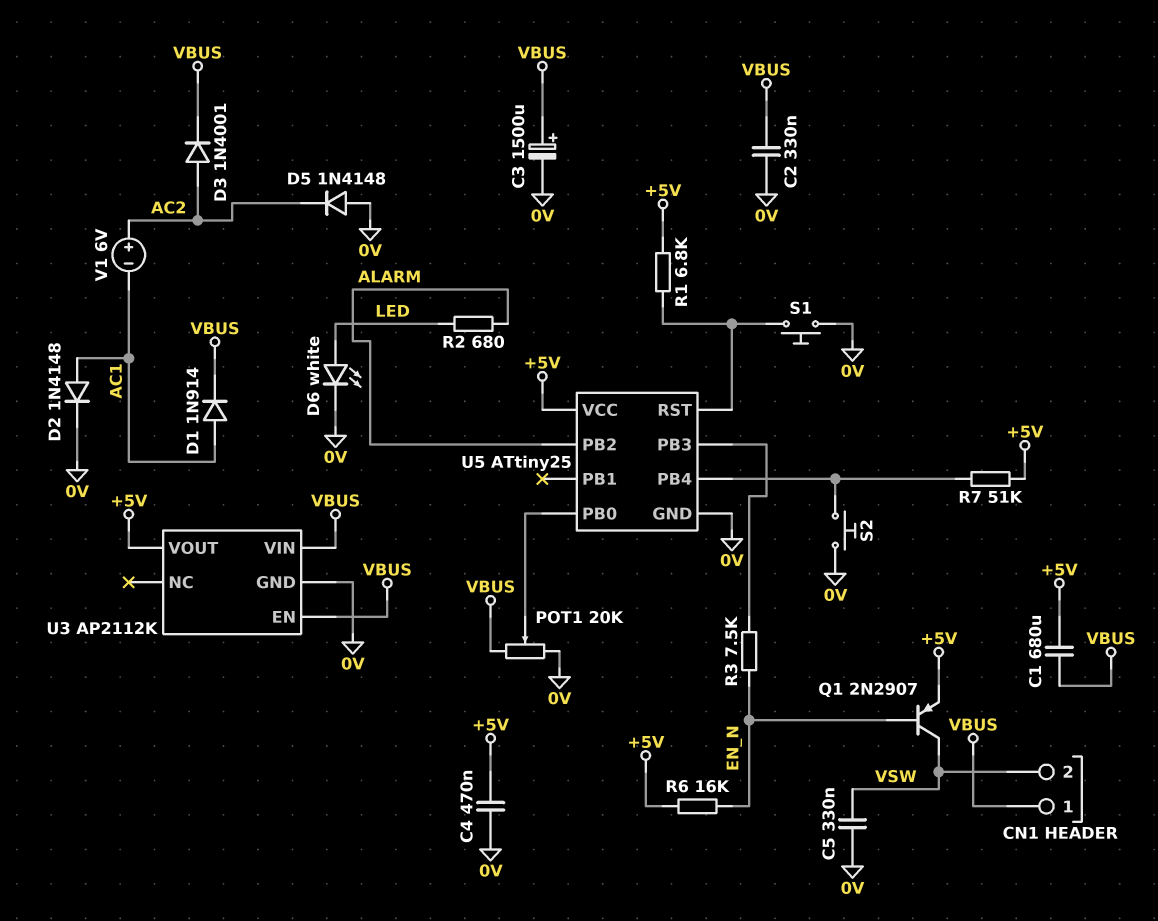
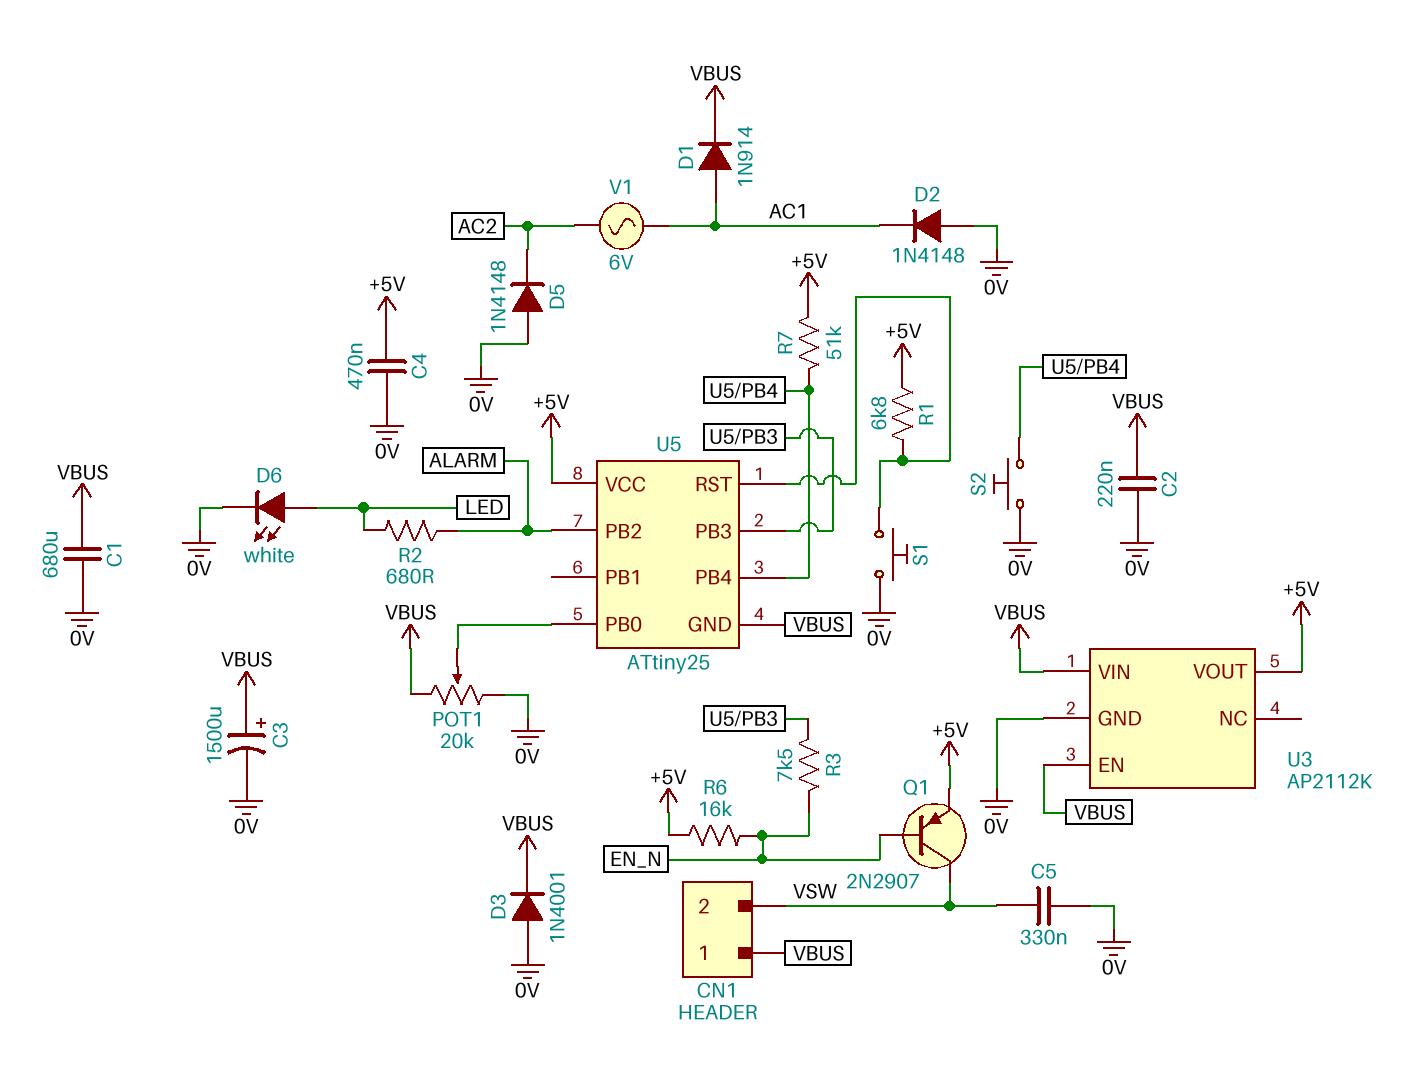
C1: 680uF (+5V, VBUS) -> 680uF (0V, VBUS)
C2: 330nF (0V, VBUS) -> 220nF (0V, VBUS)
D2: diode 1N4148 (A AC1, K 0V) -> diode 1N4148 (A 0V, K AC1)
D3: diode 1N4001 (A AC2, K VBUS) -> diode 1N4001 (A 0V, K VBUS)
U5 pin GND: 0V -> VBUS
V1: 6V (plus AC2, minus AC1) -> AC 6V (AC1, AC2)

